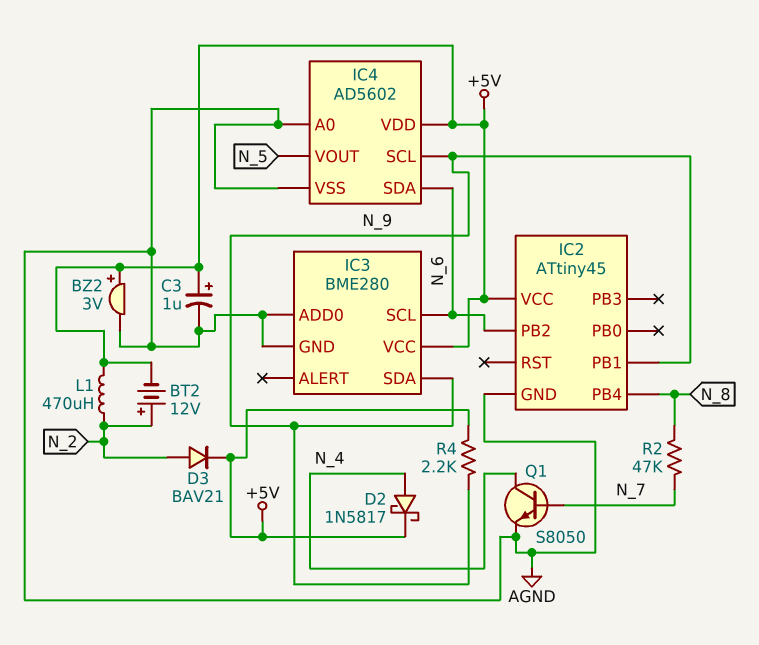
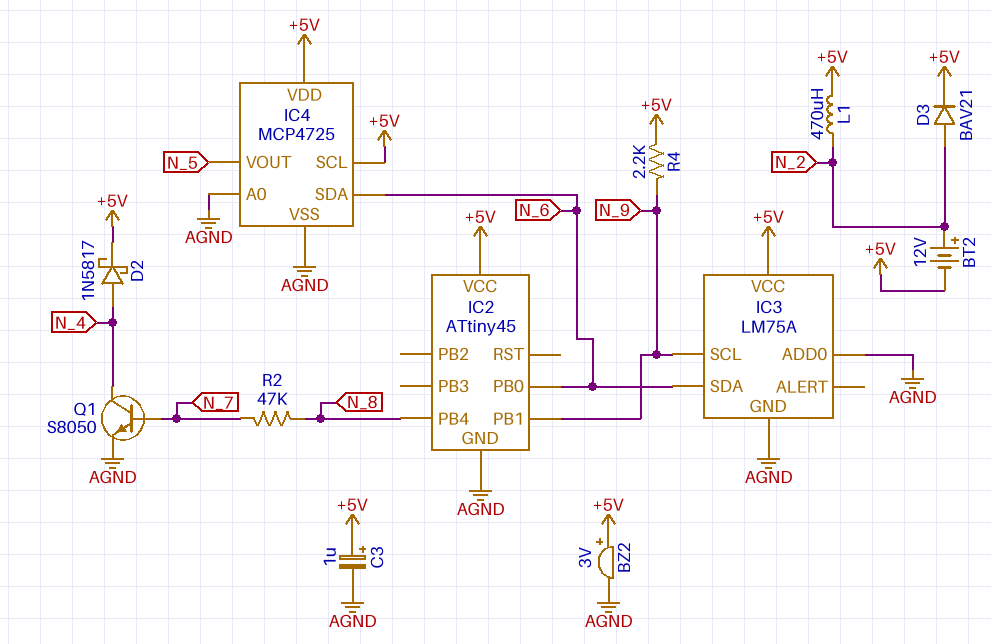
IC2 pin PB0: none -> N_6
IC2 pin PB2: N_6 -> none
IC3: BME280 -> LM75A
IC3 pin SCL: N_6 -> N_9
IC3 pin SDA: N_9 -> N_6
IC4: AD5602 -> MCP4725
IC4 pin SCL: N_9 -> +5V

